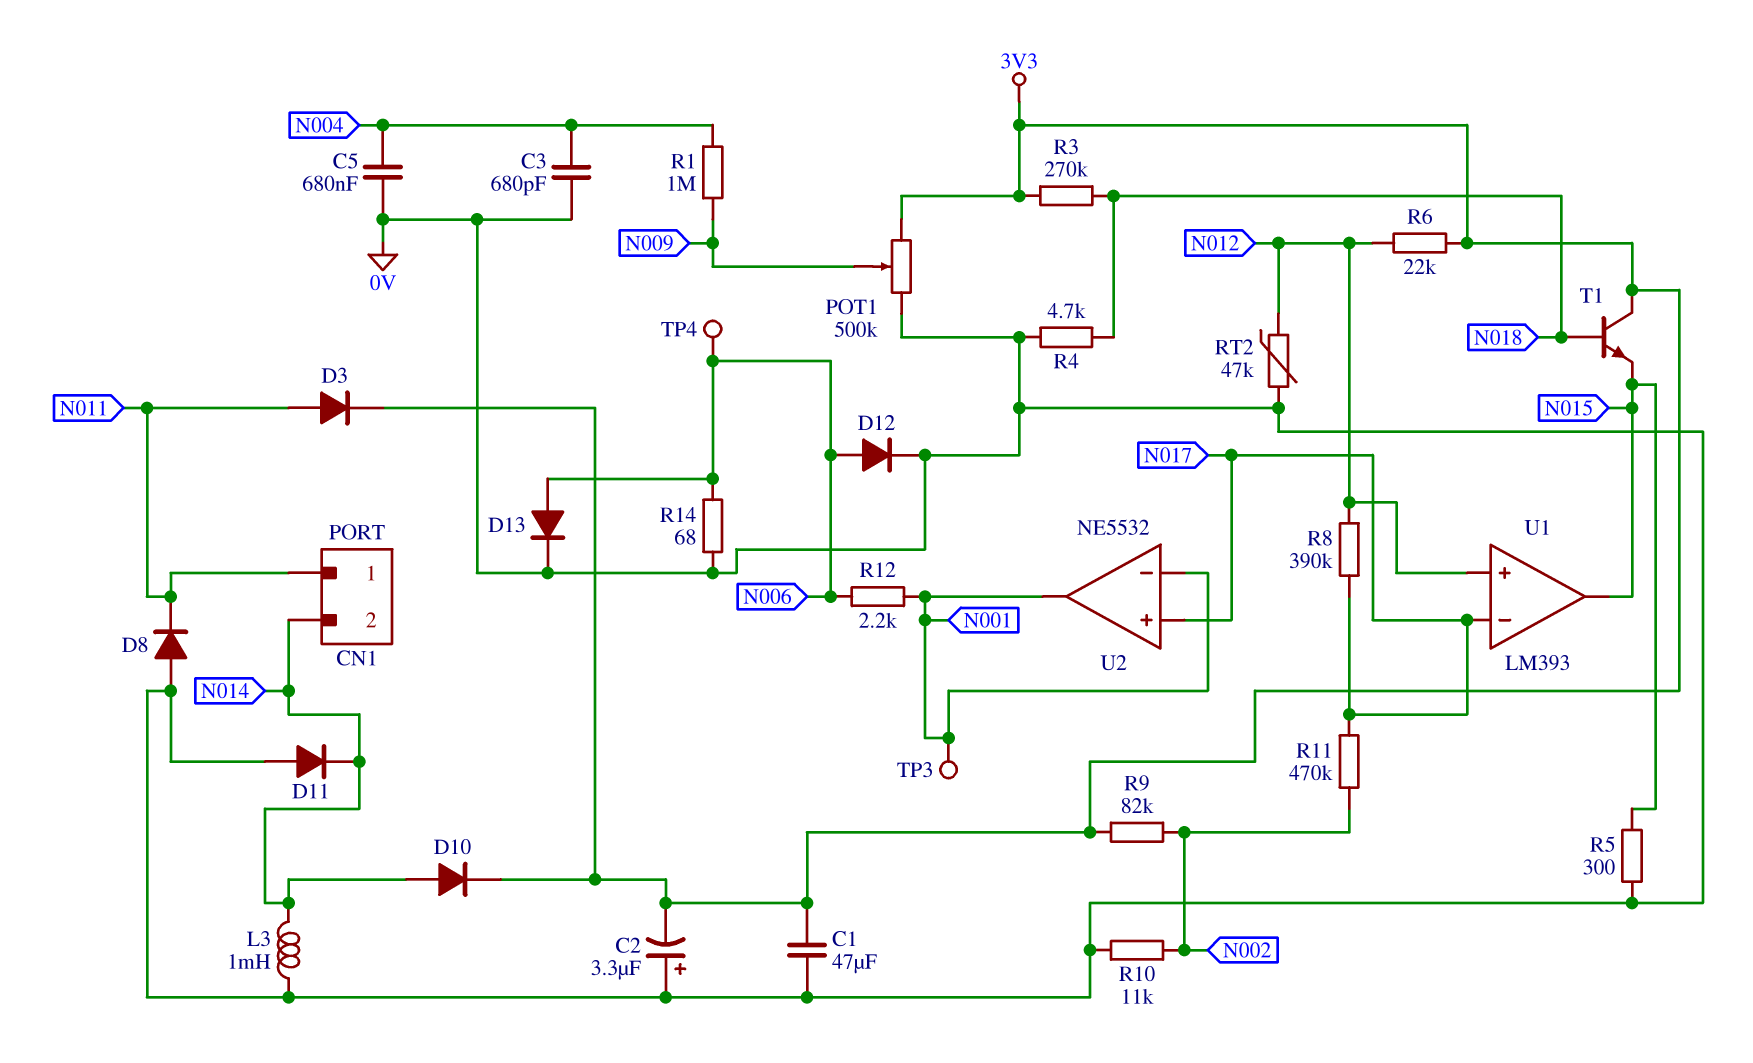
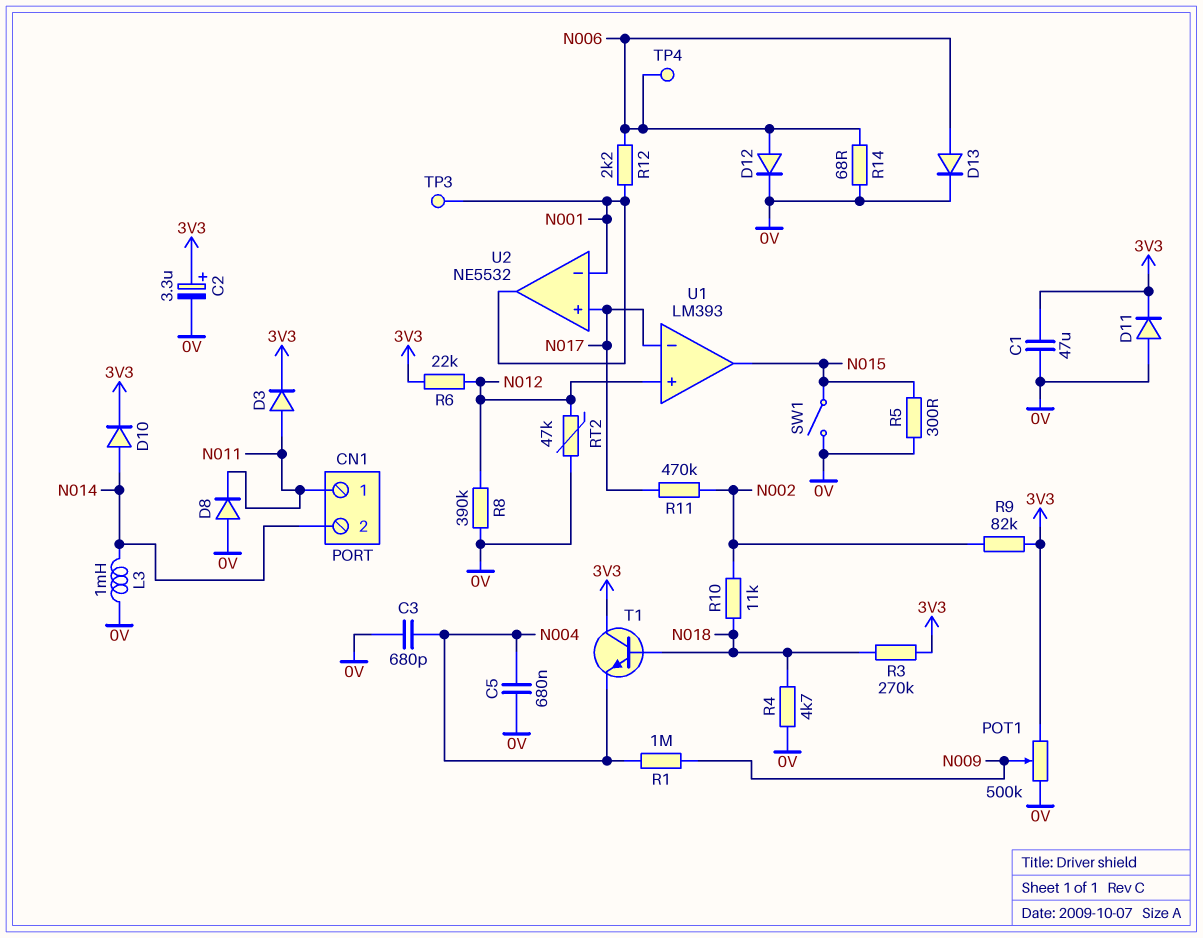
C2: 3.3uF (plus 0V, minus 3V3) -> 3.3uF (plus 3V3, minus 0V)
D11: diode (A 0V, K N014) -> diode (A 0V, K 3V3)
R8: 390k (N012, N017) -> 390k (0V, N012)
R10: 11k (0V, N002) -> 11k (N002, N018)
SW1: none -> switch (0V, N015)
T1: NPN (B N018, C 3V3, E N015) -> NPN (B N018, C 3V3, E N004)

